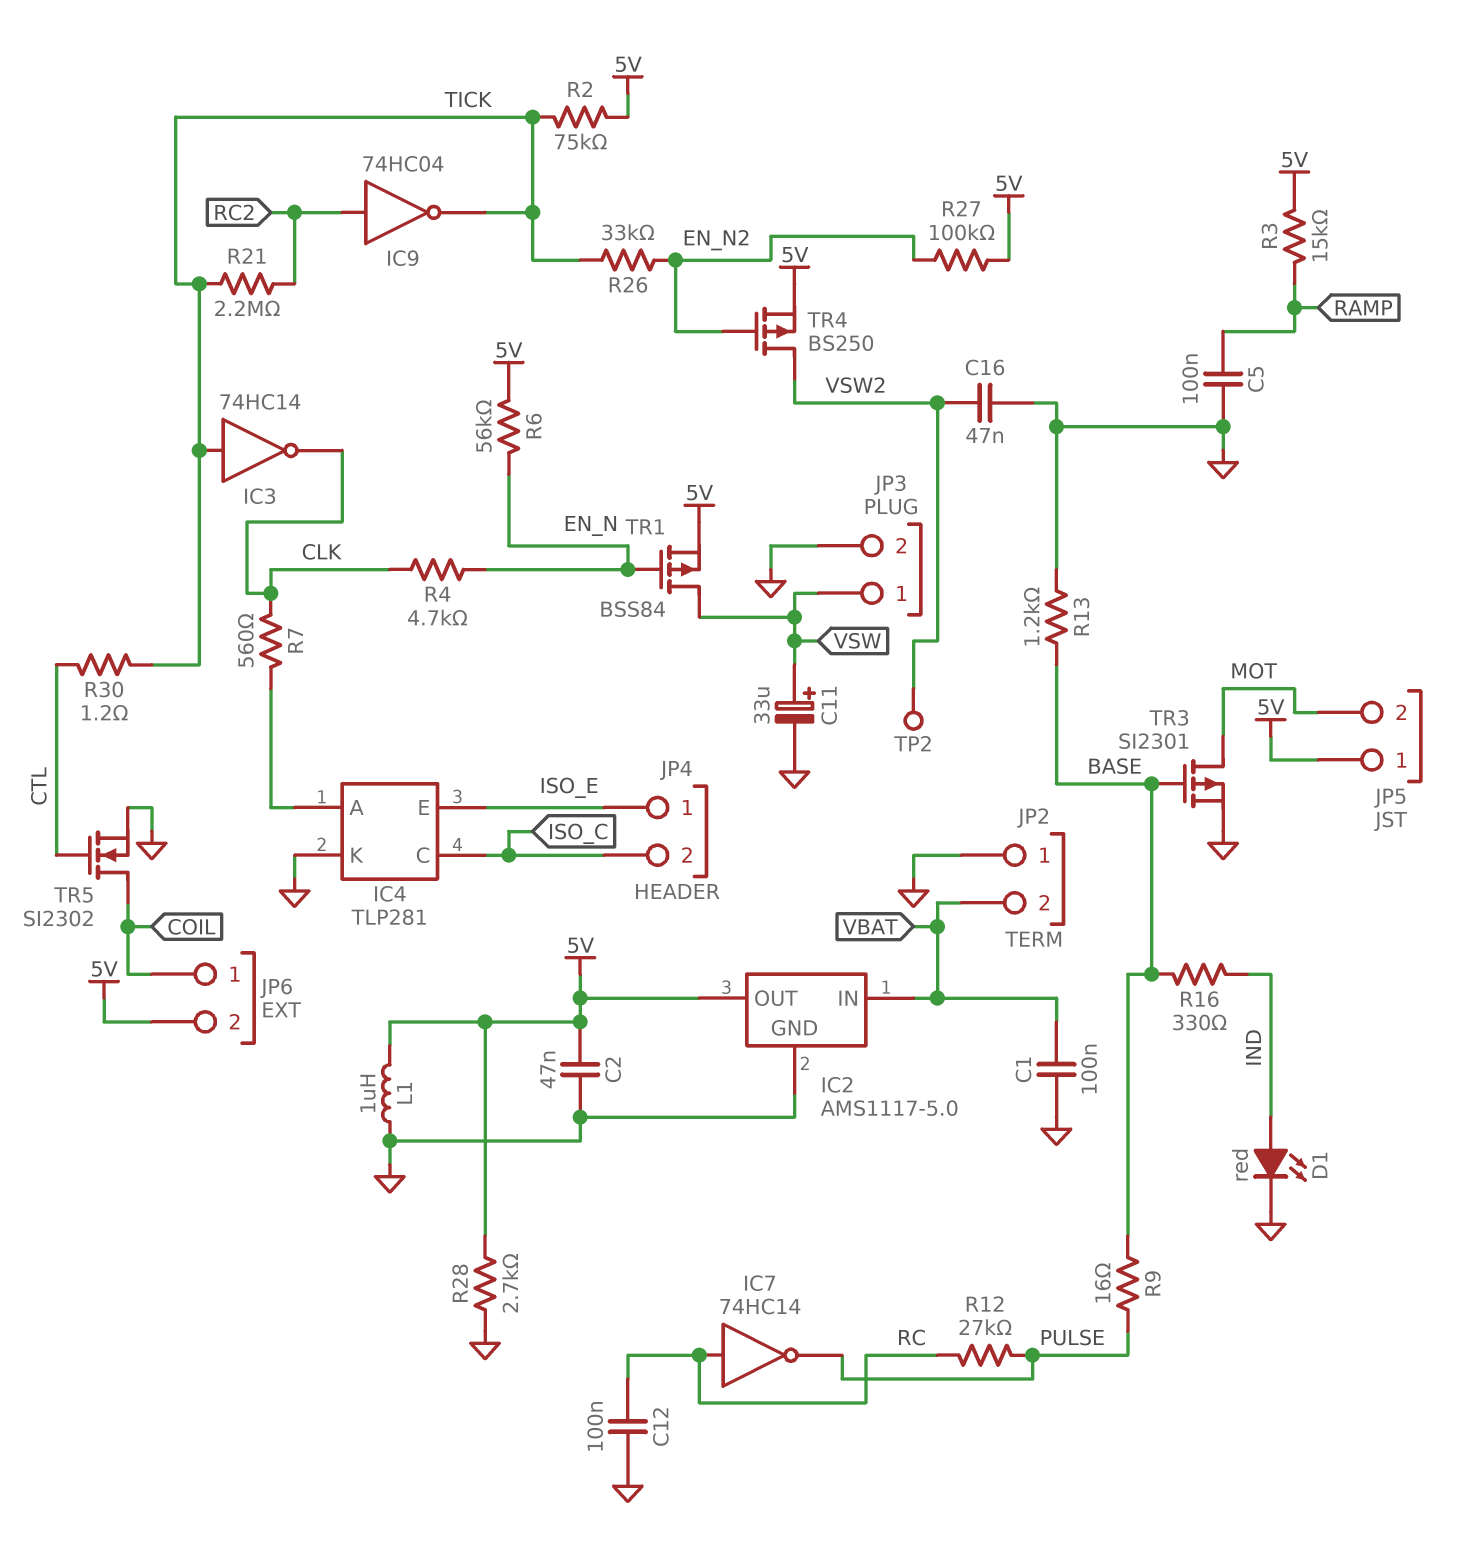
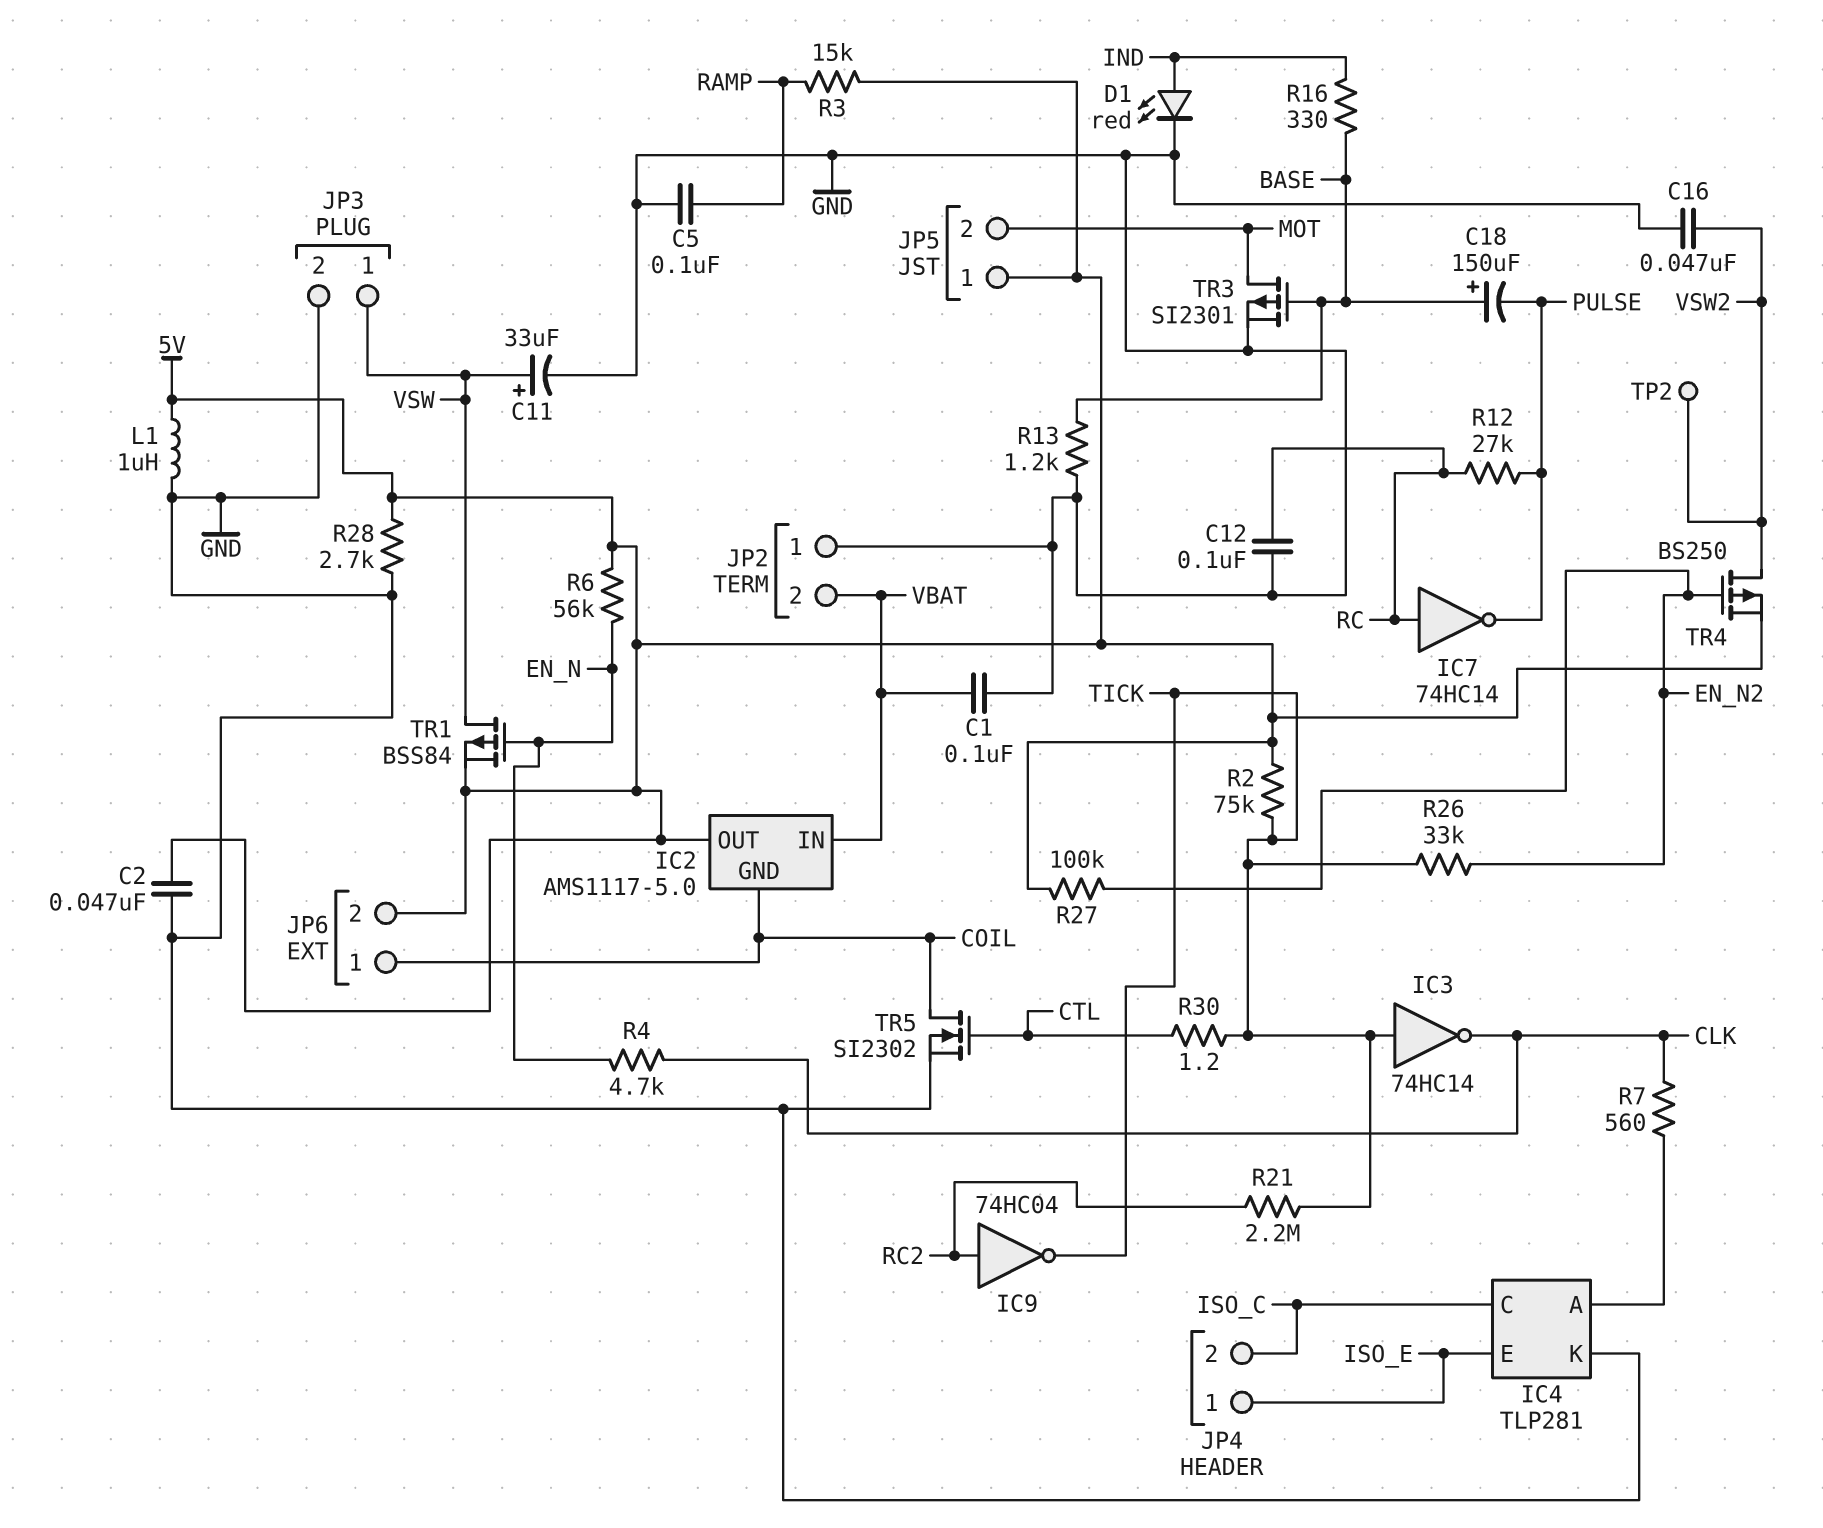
C18: none -> 150uF (plus BASE, minus PULSE)
IC2 pin GND: GND -> COIL
R9: 16 (BASE, PULSE) -> none

